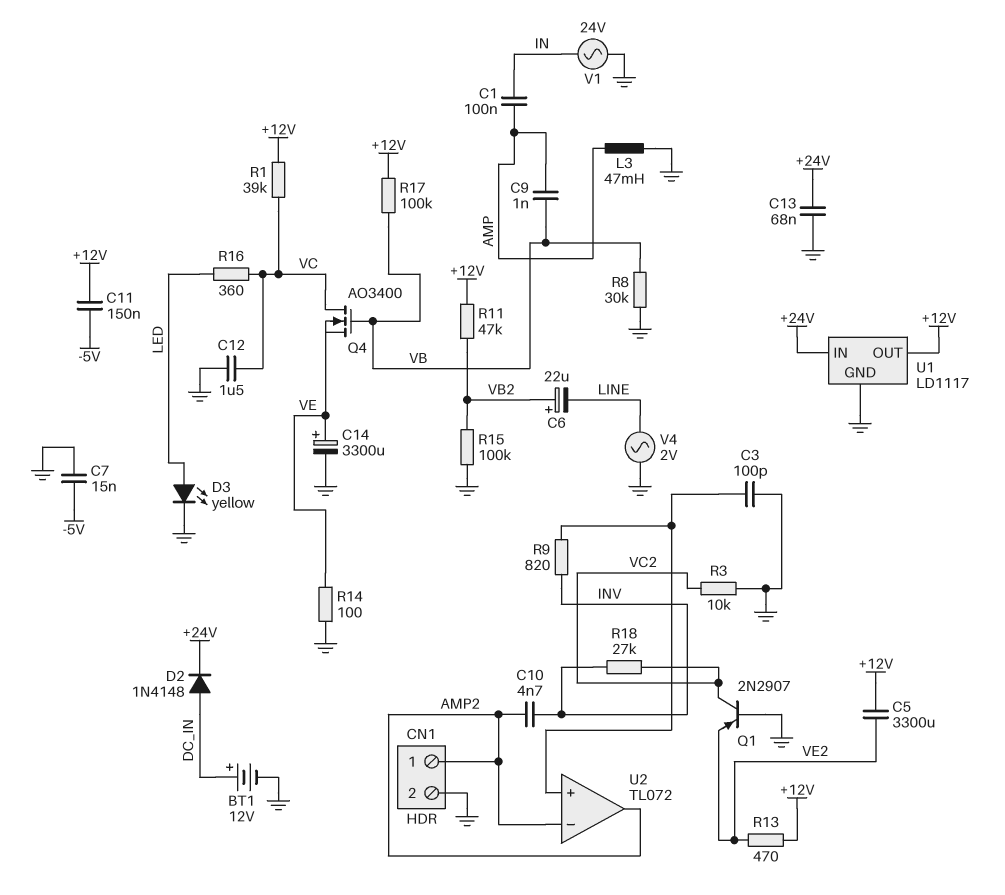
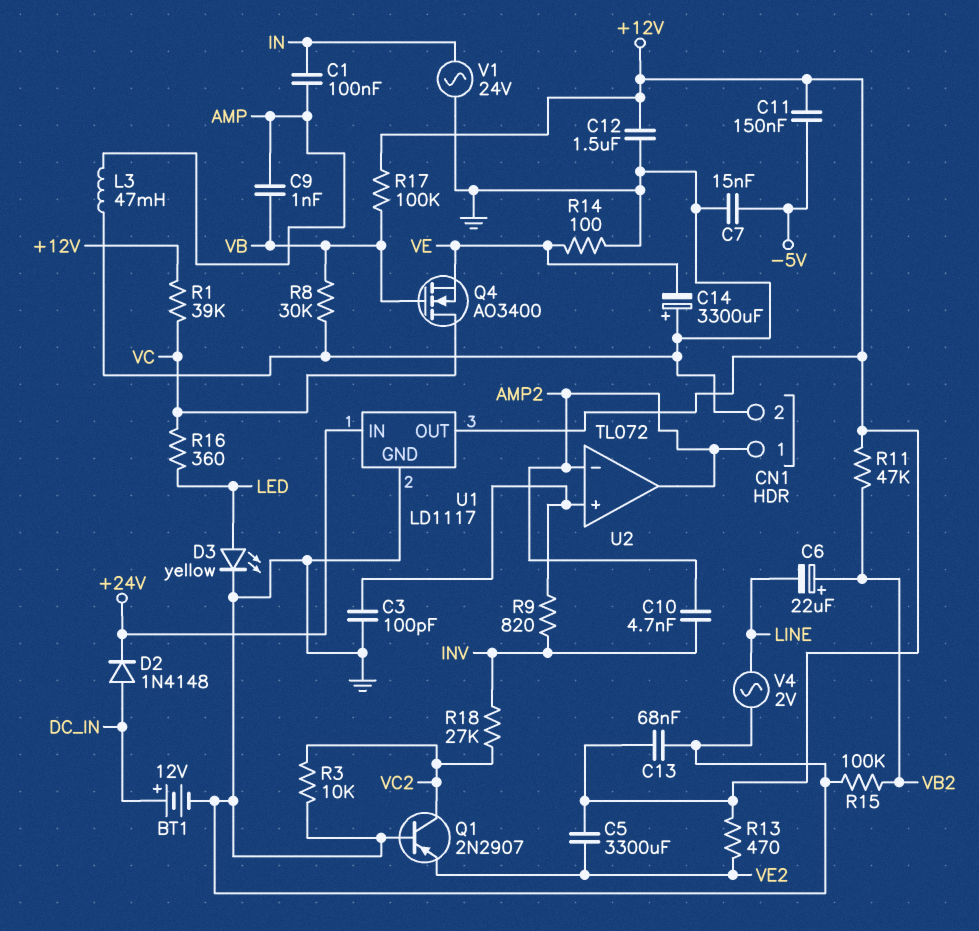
C12: 1.5uF (GND, VC) -> 1.5uF (+12V, GND)
C13: 68nF (+24V, GND) -> 68nF (+12V, GND)
C14: 3300uF (plus VE, minus GND) -> 3300uF (plus GND, minus VE)

